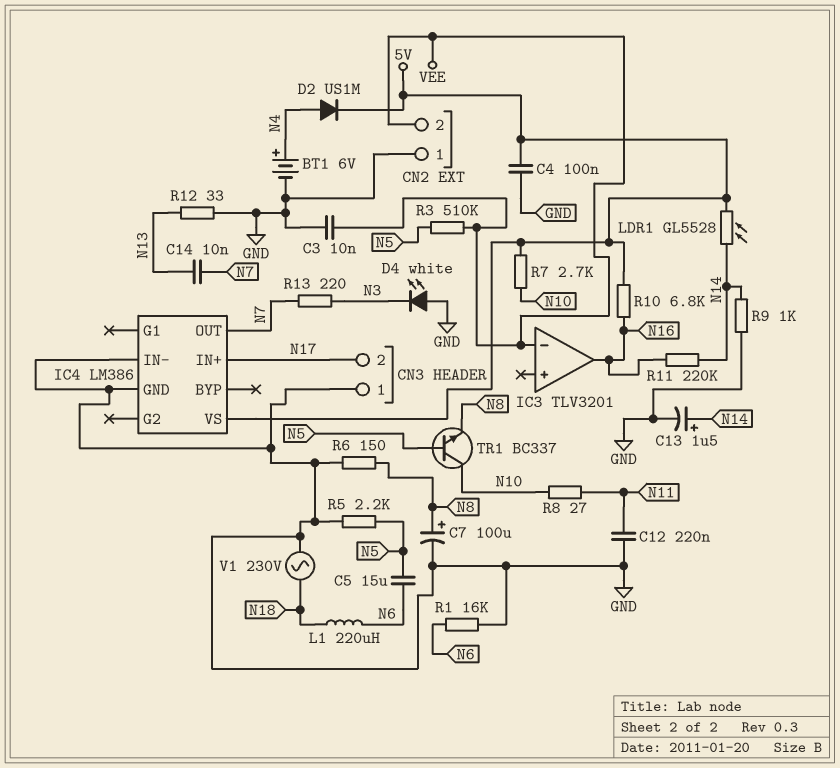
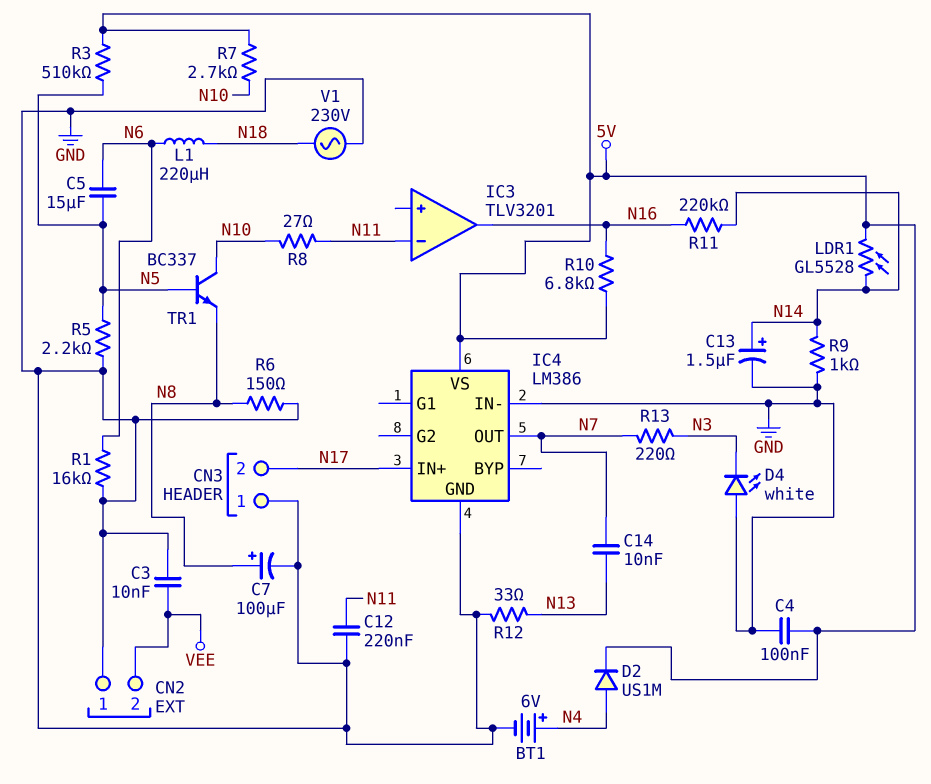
IC3 pin in-: VEE -> N11
R3: 510k (N5, VEE) -> 510k (5V, N5)

